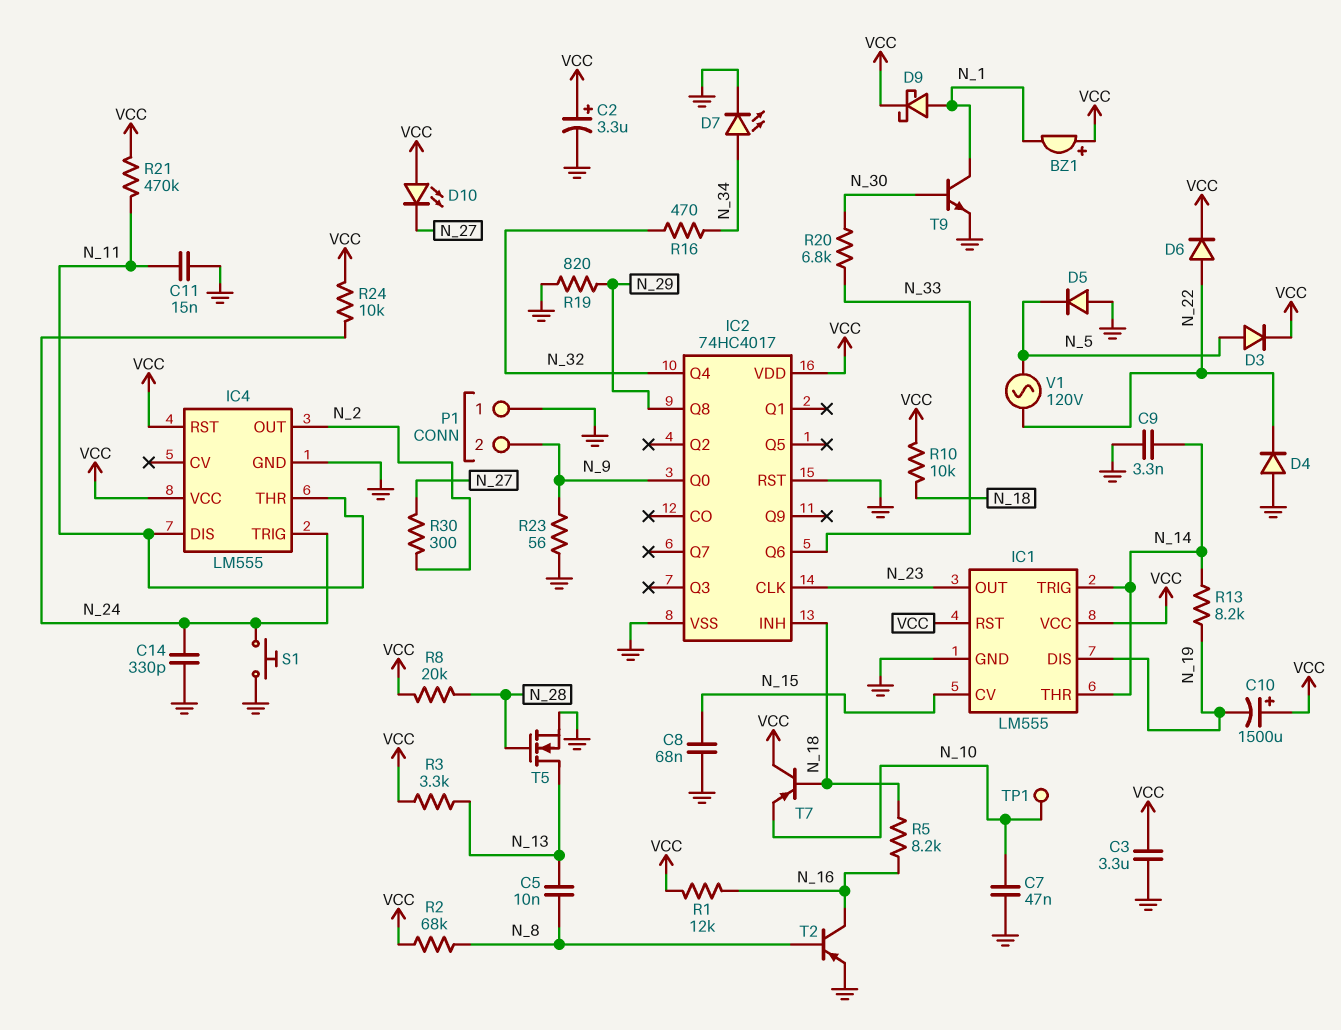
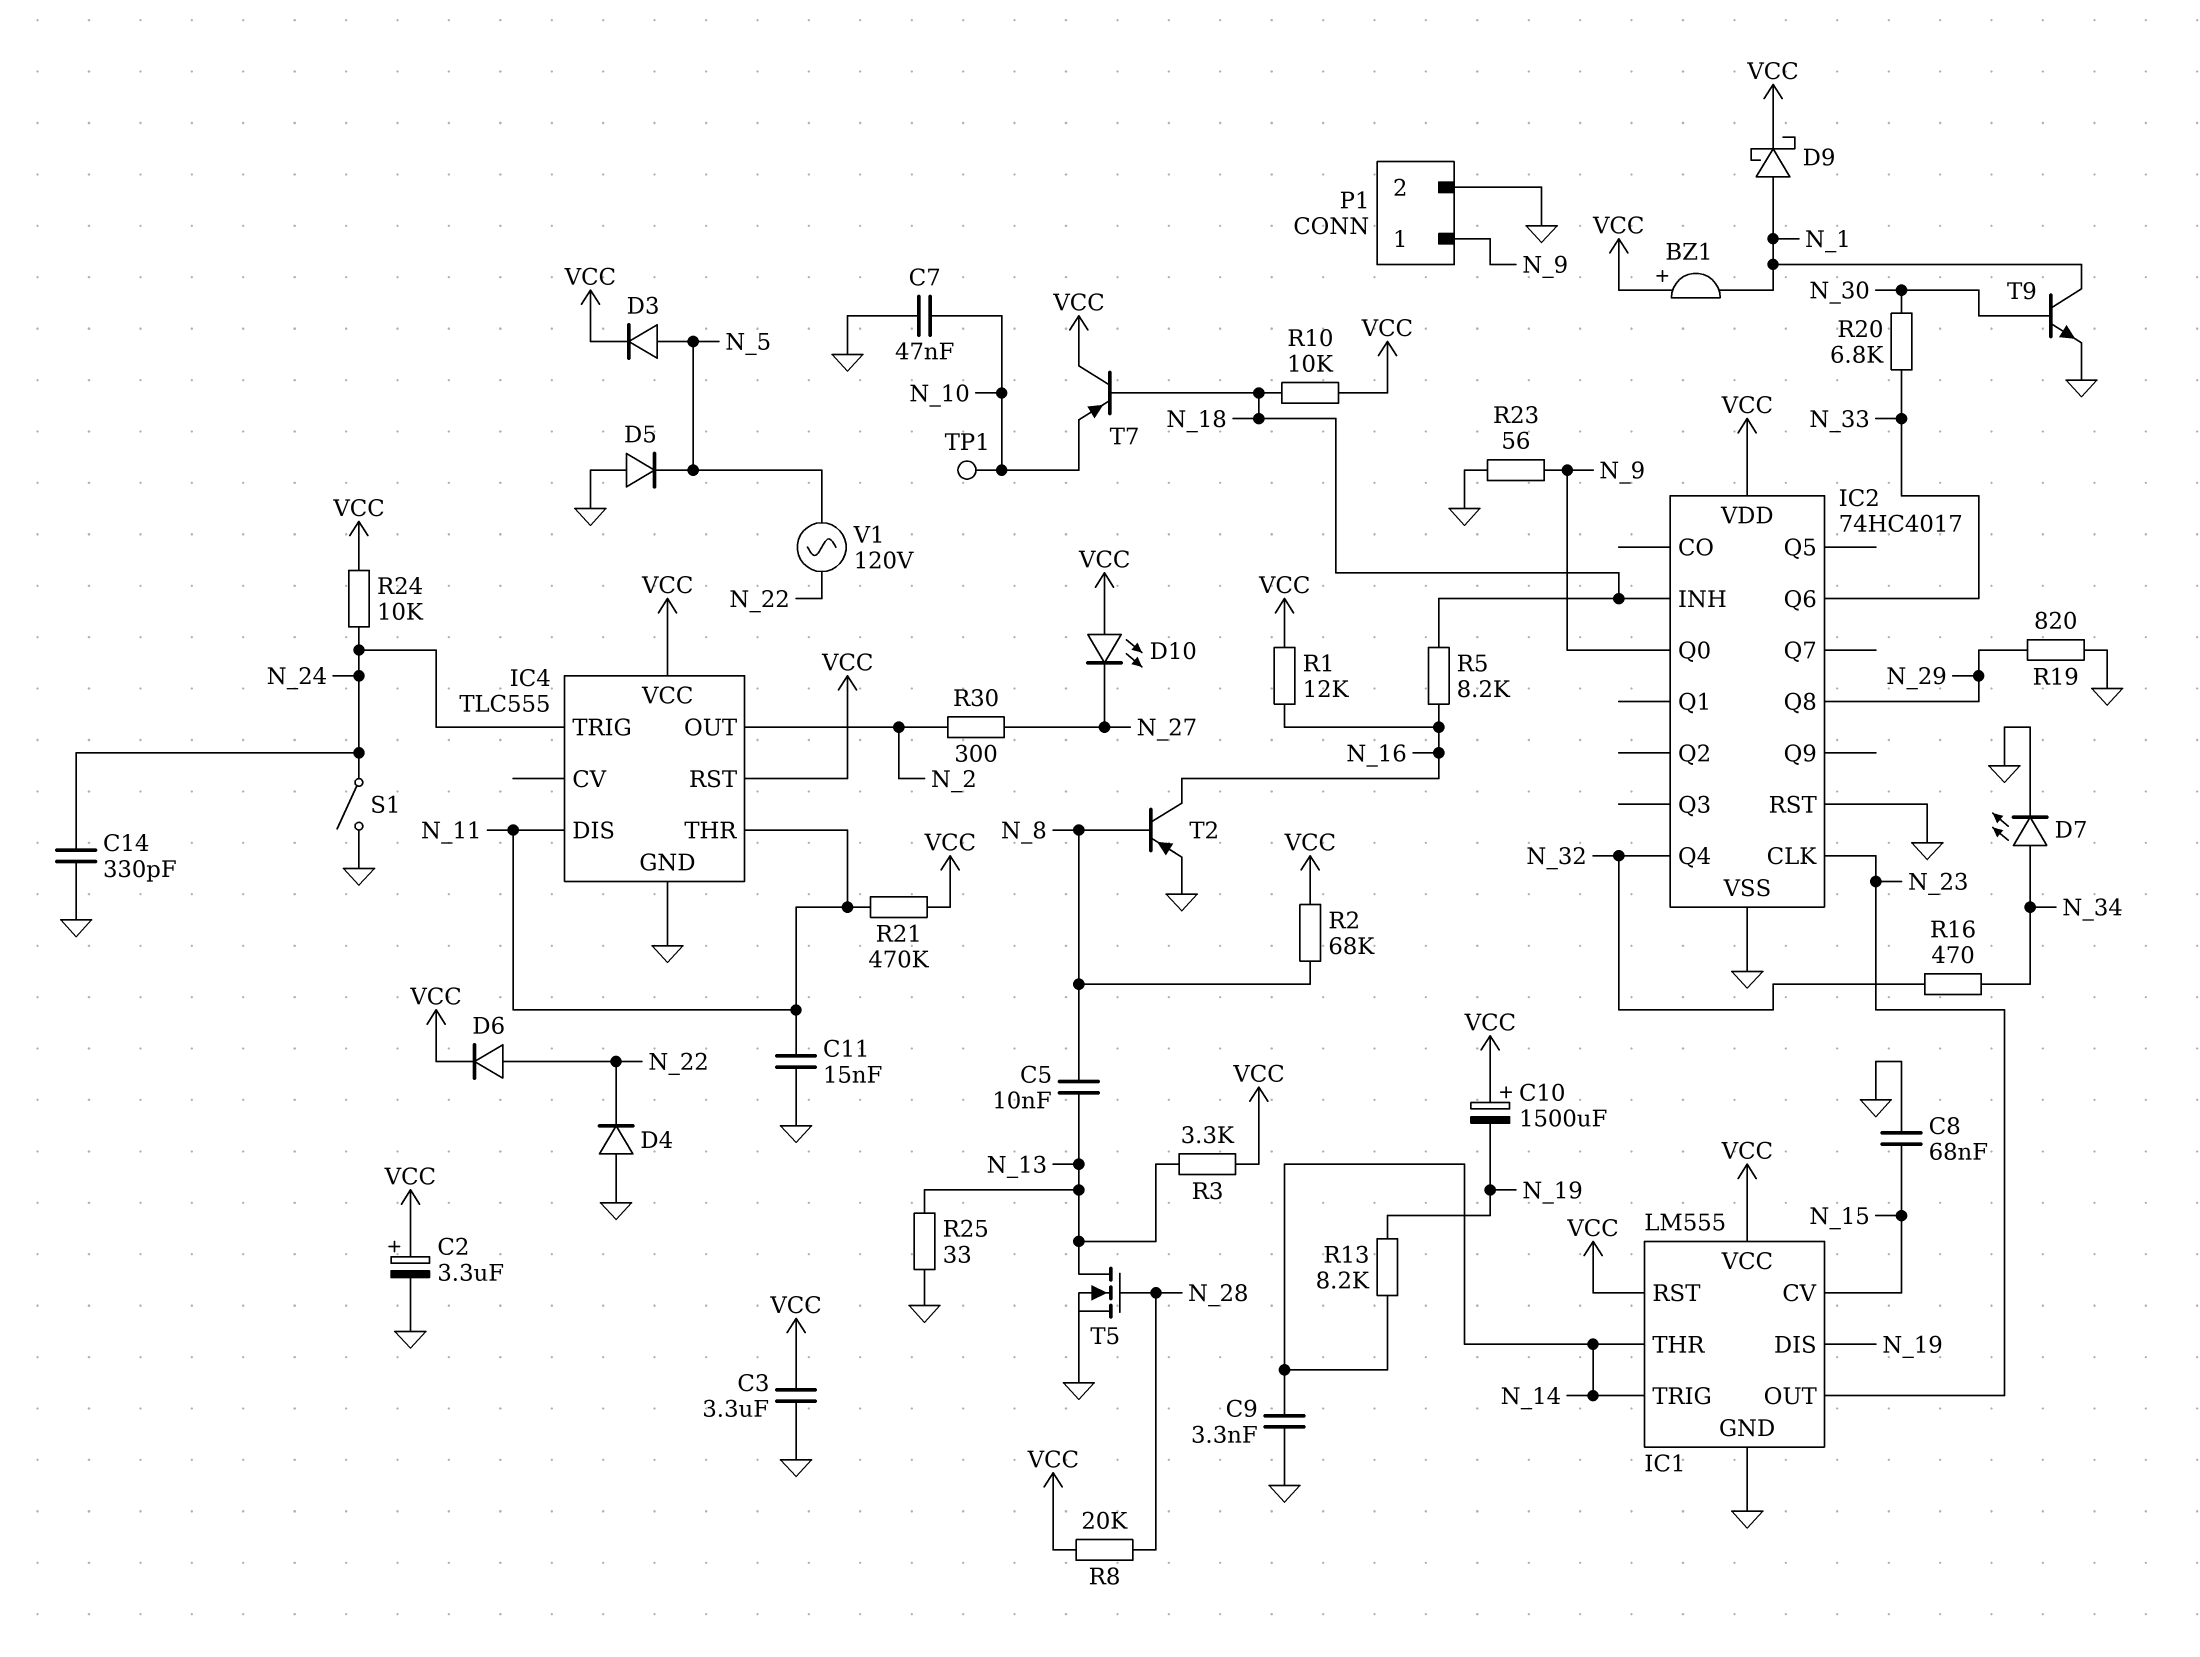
IC4: LM555 -> TLC555
P1 pin 1: GND -> N_9
P1 pin 2: N_9 -> GND
R25: none -> 33 (GND, N_13)
S1: button (GND, N_24) -> switch (GND, N_24)

